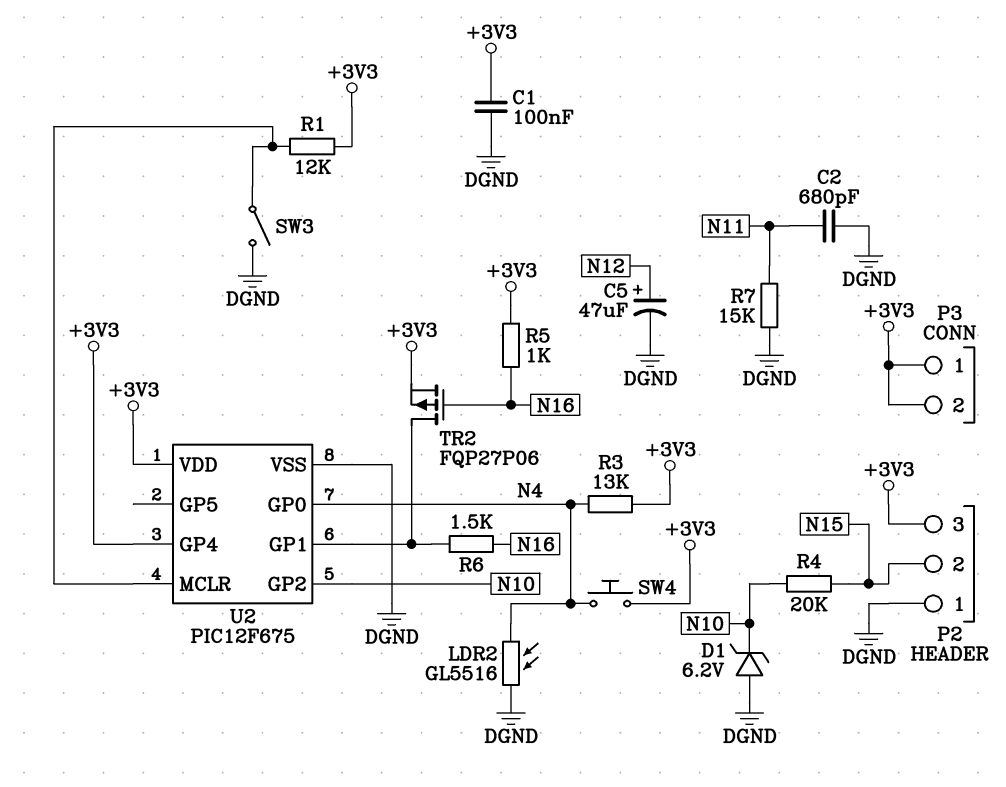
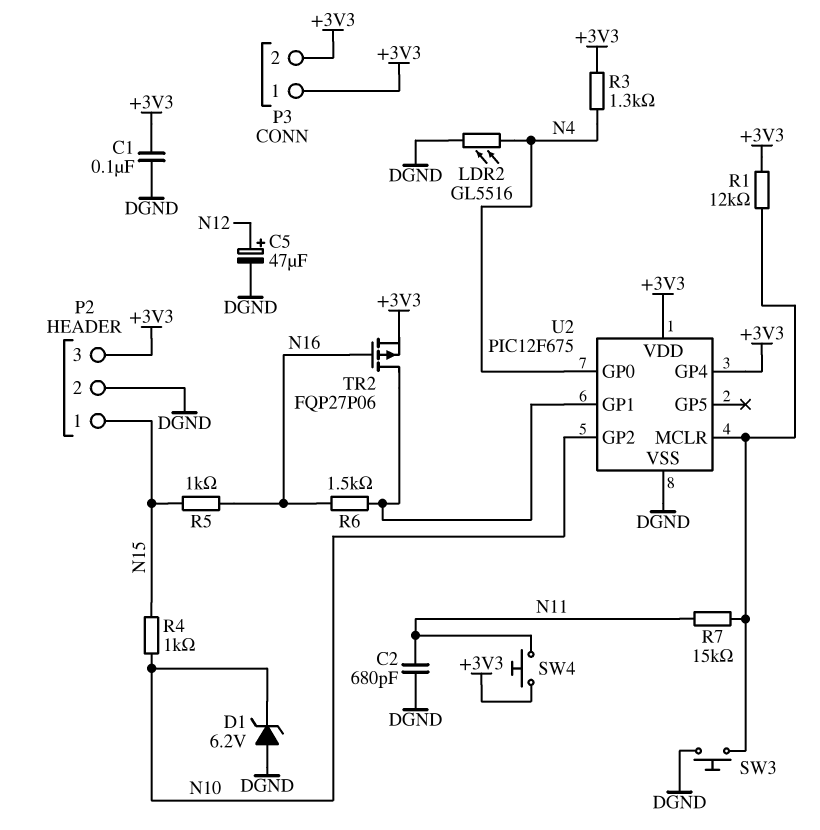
P2 pin 1: DGND -> N15
P2 pin 2: N15 -> DGND
R3: 13k (+3V3, N4) -> 1.3k (+3V3, N4)
R4: 20k (N10, N15) -> 1k (N10, N15)
R5: 1k (+3V3, N16) -> 1k (N15, N16)
R7: 15k (DGND, N11) -> 15k (N11, U2/MCLR)
SW3: switch (DGND, U2/MCLR) -> button (DGND, U2/MCLR)
SW4: button (+3V3, N4) -> button (+3V3, N11)

